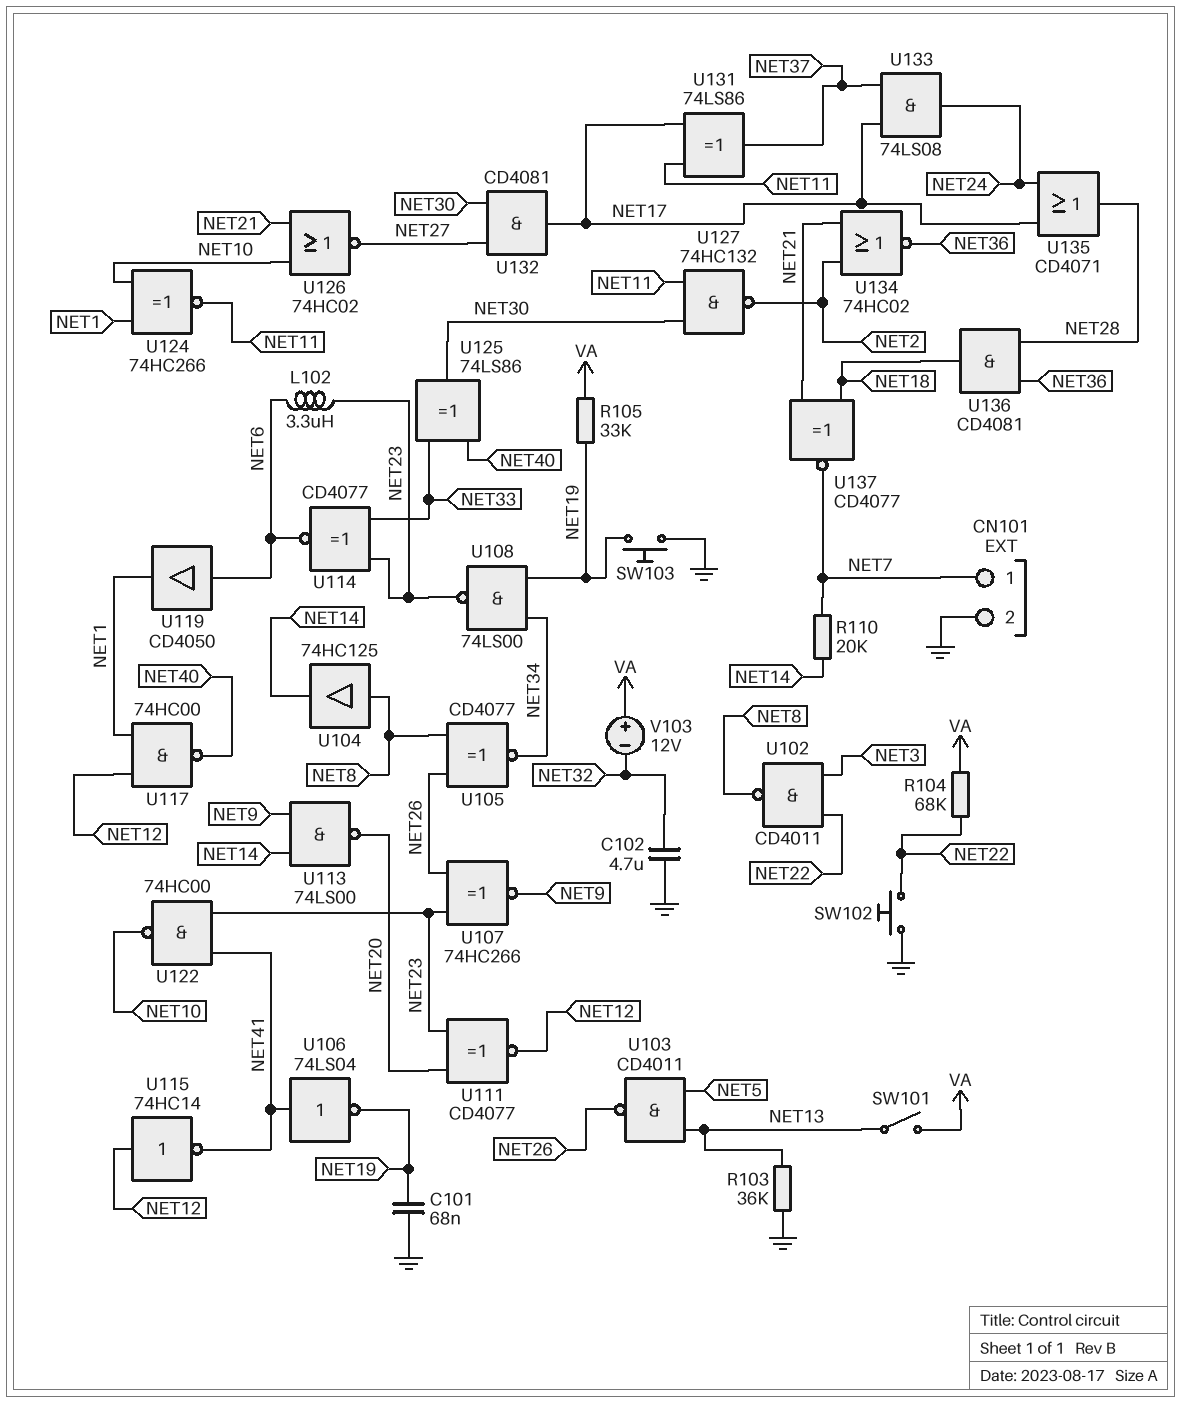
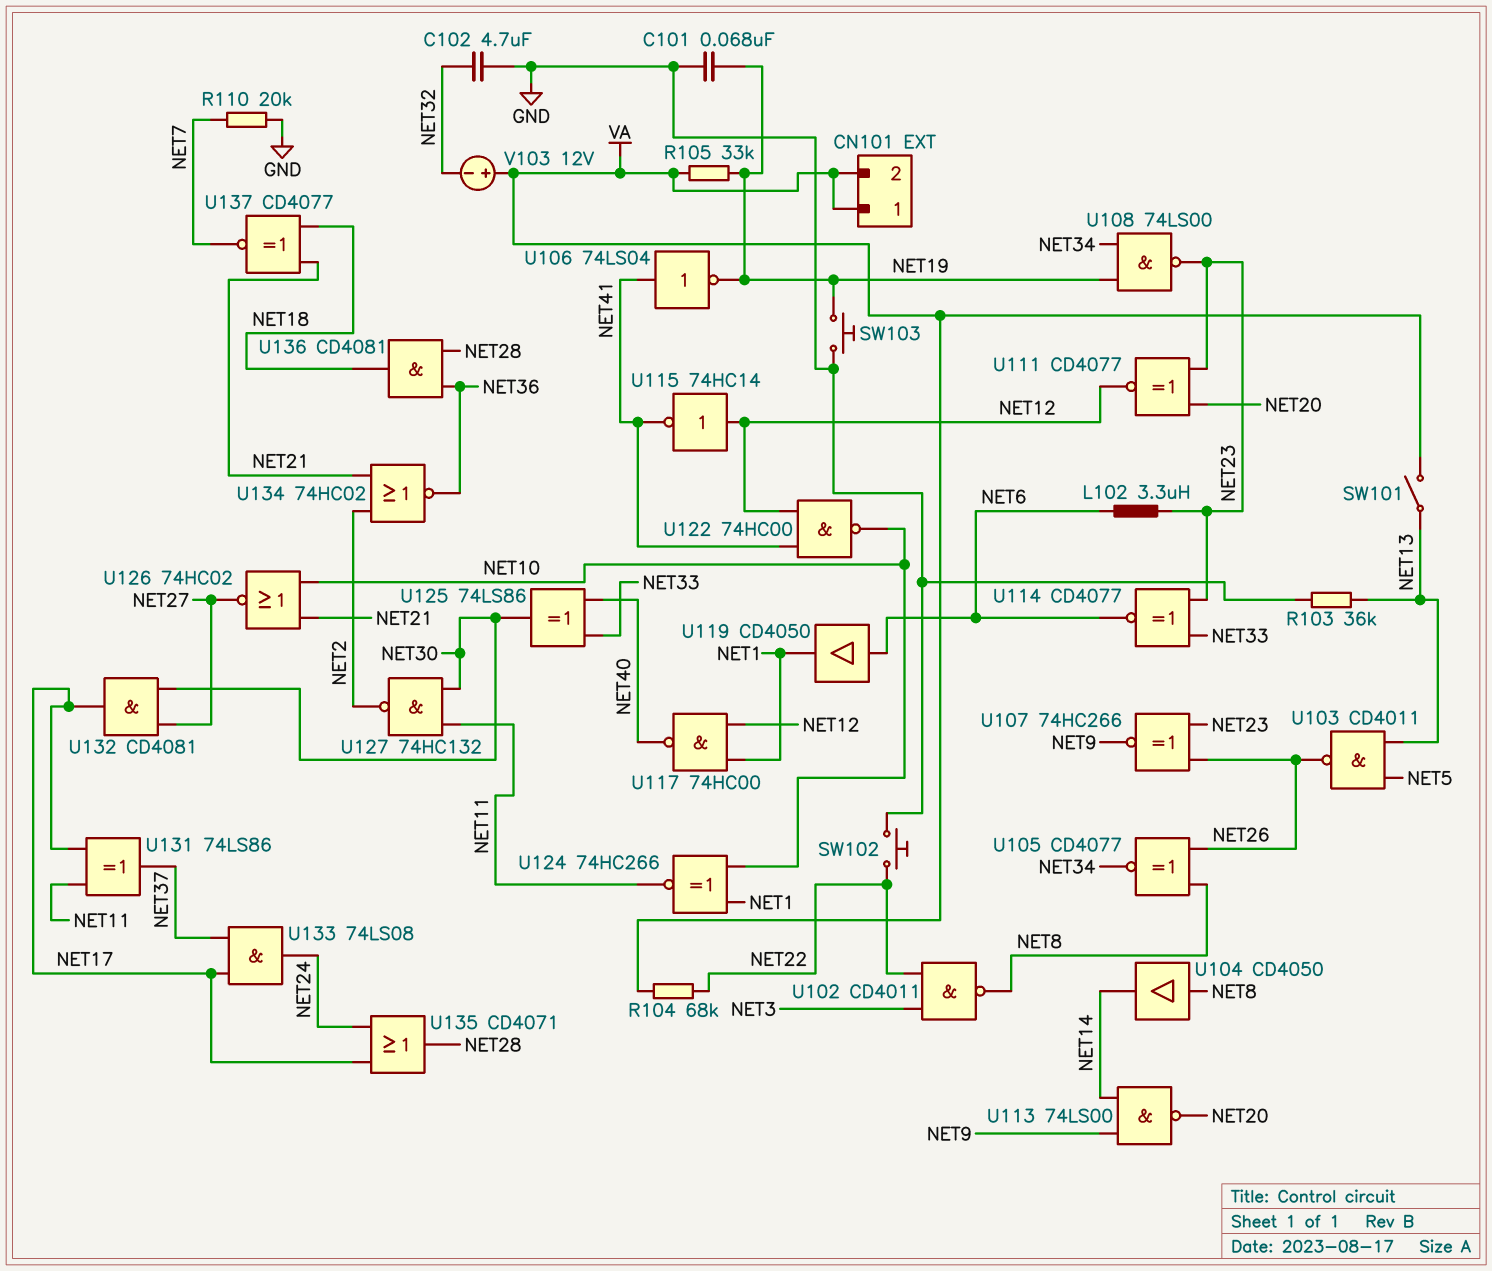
CN101 pin 1: NET7 -> VA
CN101 pin 2: GND -> VA
R110: 20k (NET7, NET14) -> 20k (GND, NET7)
U104: buffer 74HC125 (in NET8, out NET14) -> buffer CD4050 (in NET8, out NET14)
U122: NAND 74HC00 (in NET23, in NET41, out NET10) -> NAND 74HC00 (in NET12, in NET41, out NET10)

